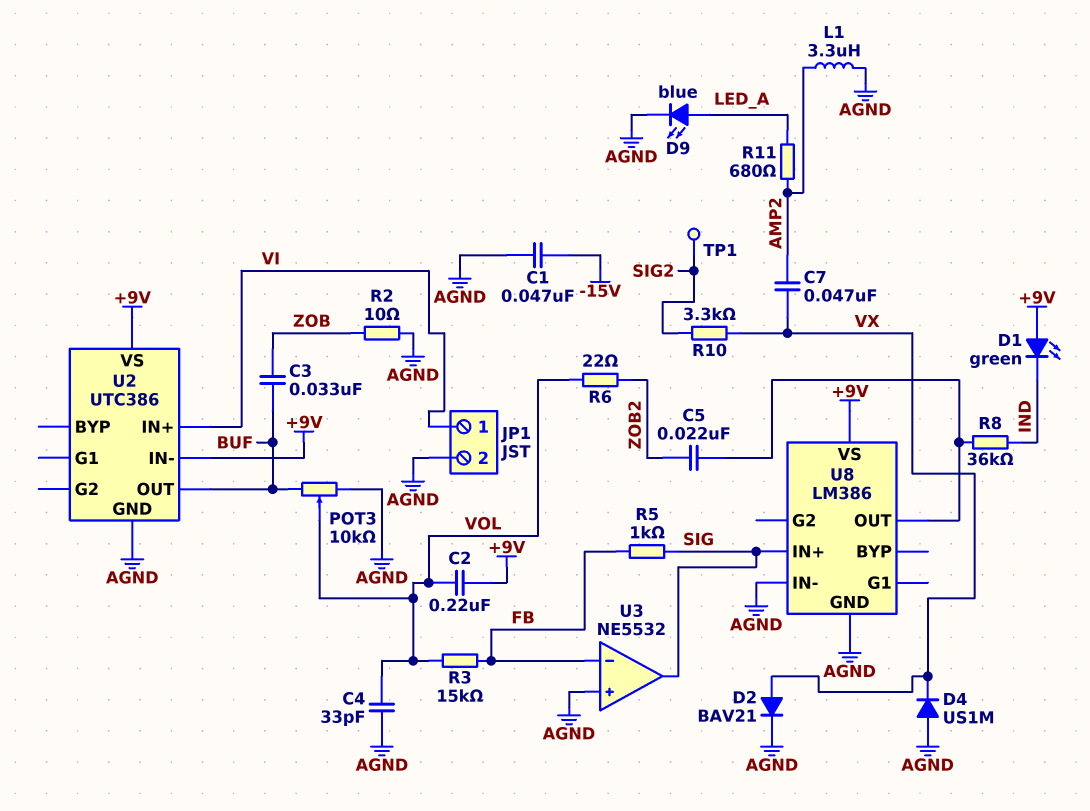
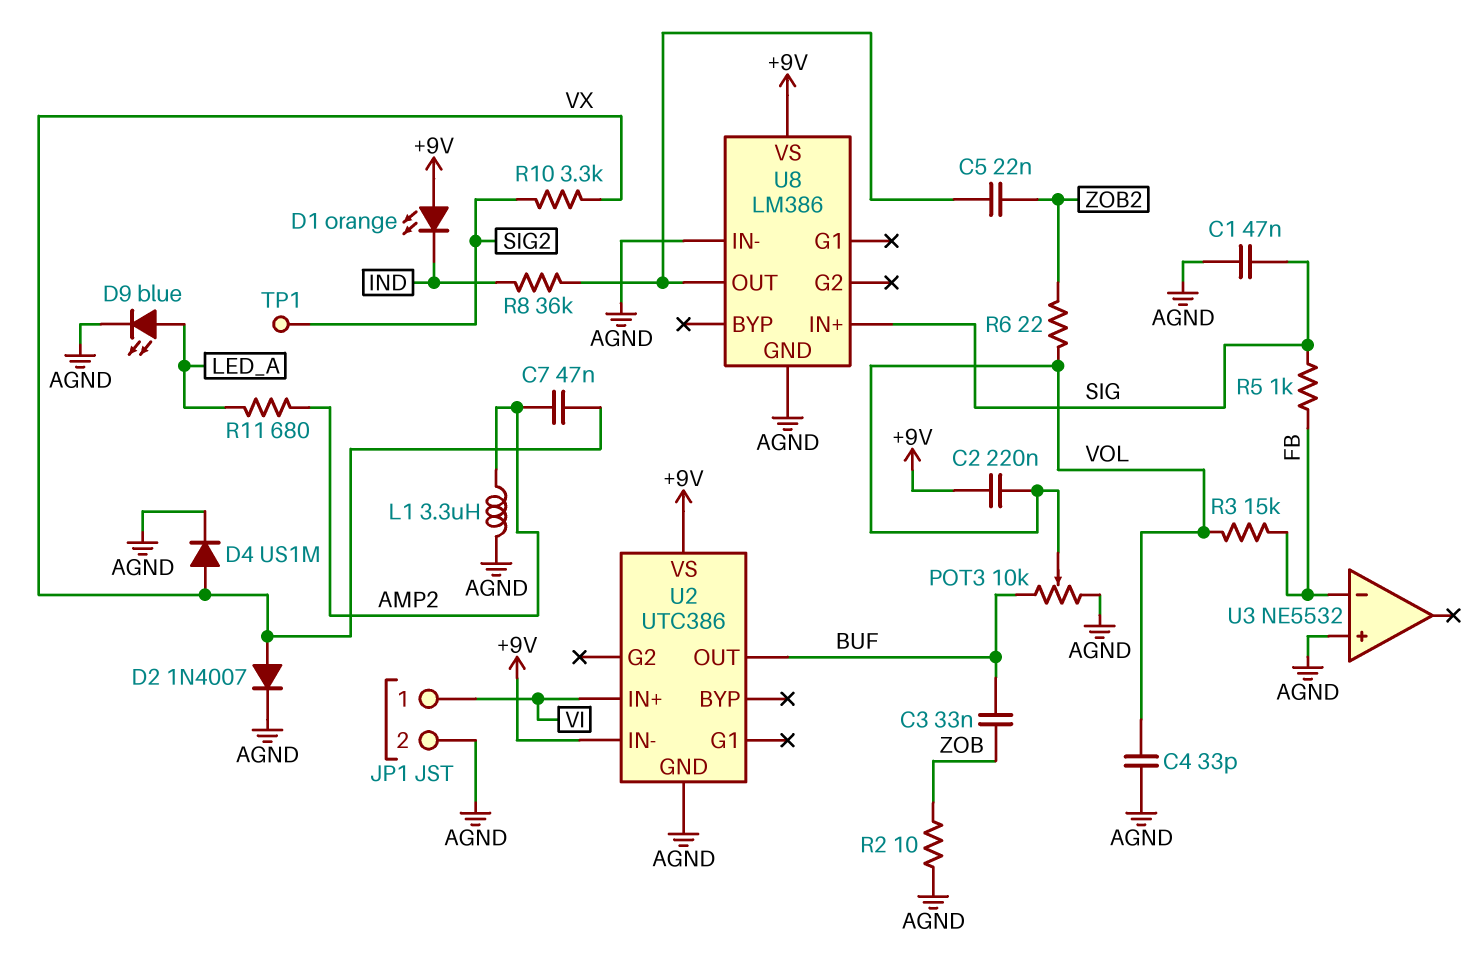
C1: 47nF (-15V, AGND) -> 47nF (AGND, SIG)
D1: LED green (A +9V, K IND) -> LED orange (A +9V, K IND)
D2: diode BAV21 (A VX, K AGND) -> diode 1N4007 (A VX, K AGND)
D4: diode US1M (A AGND, K VX) -> diode US1M (A VX, K AGND)
U3 pin out: SIG -> none

